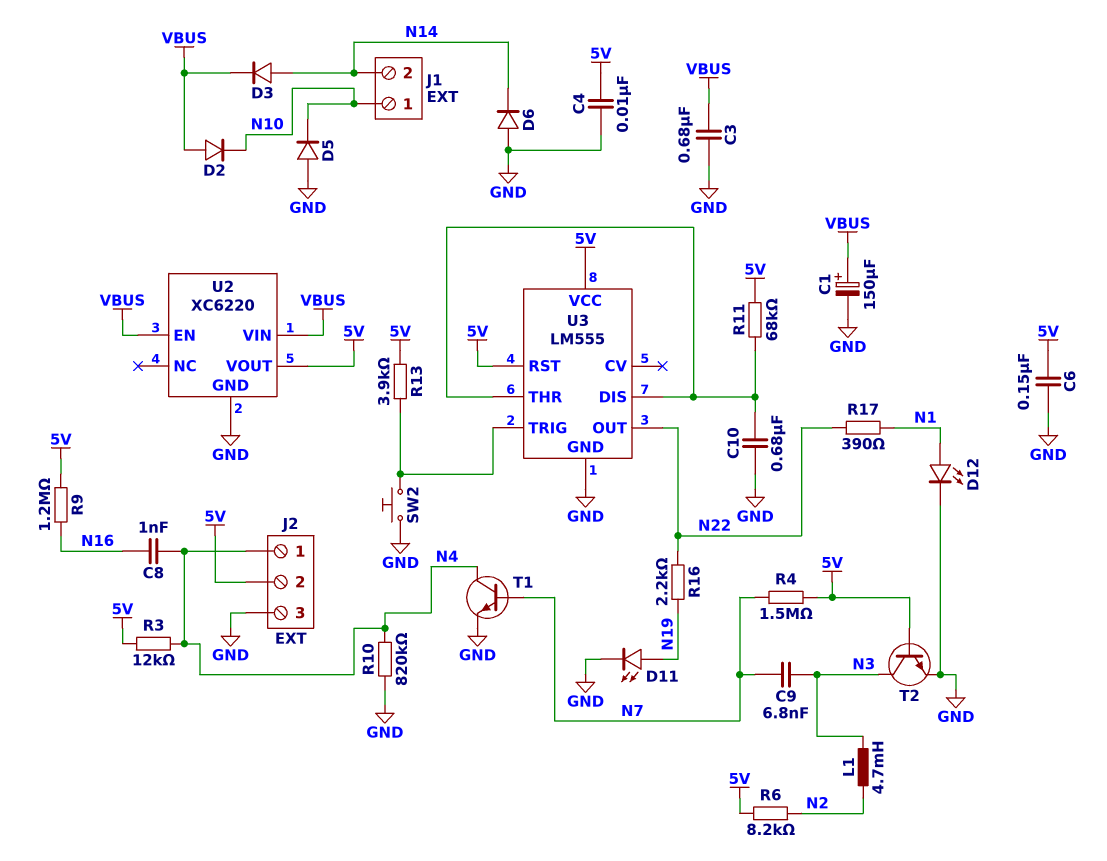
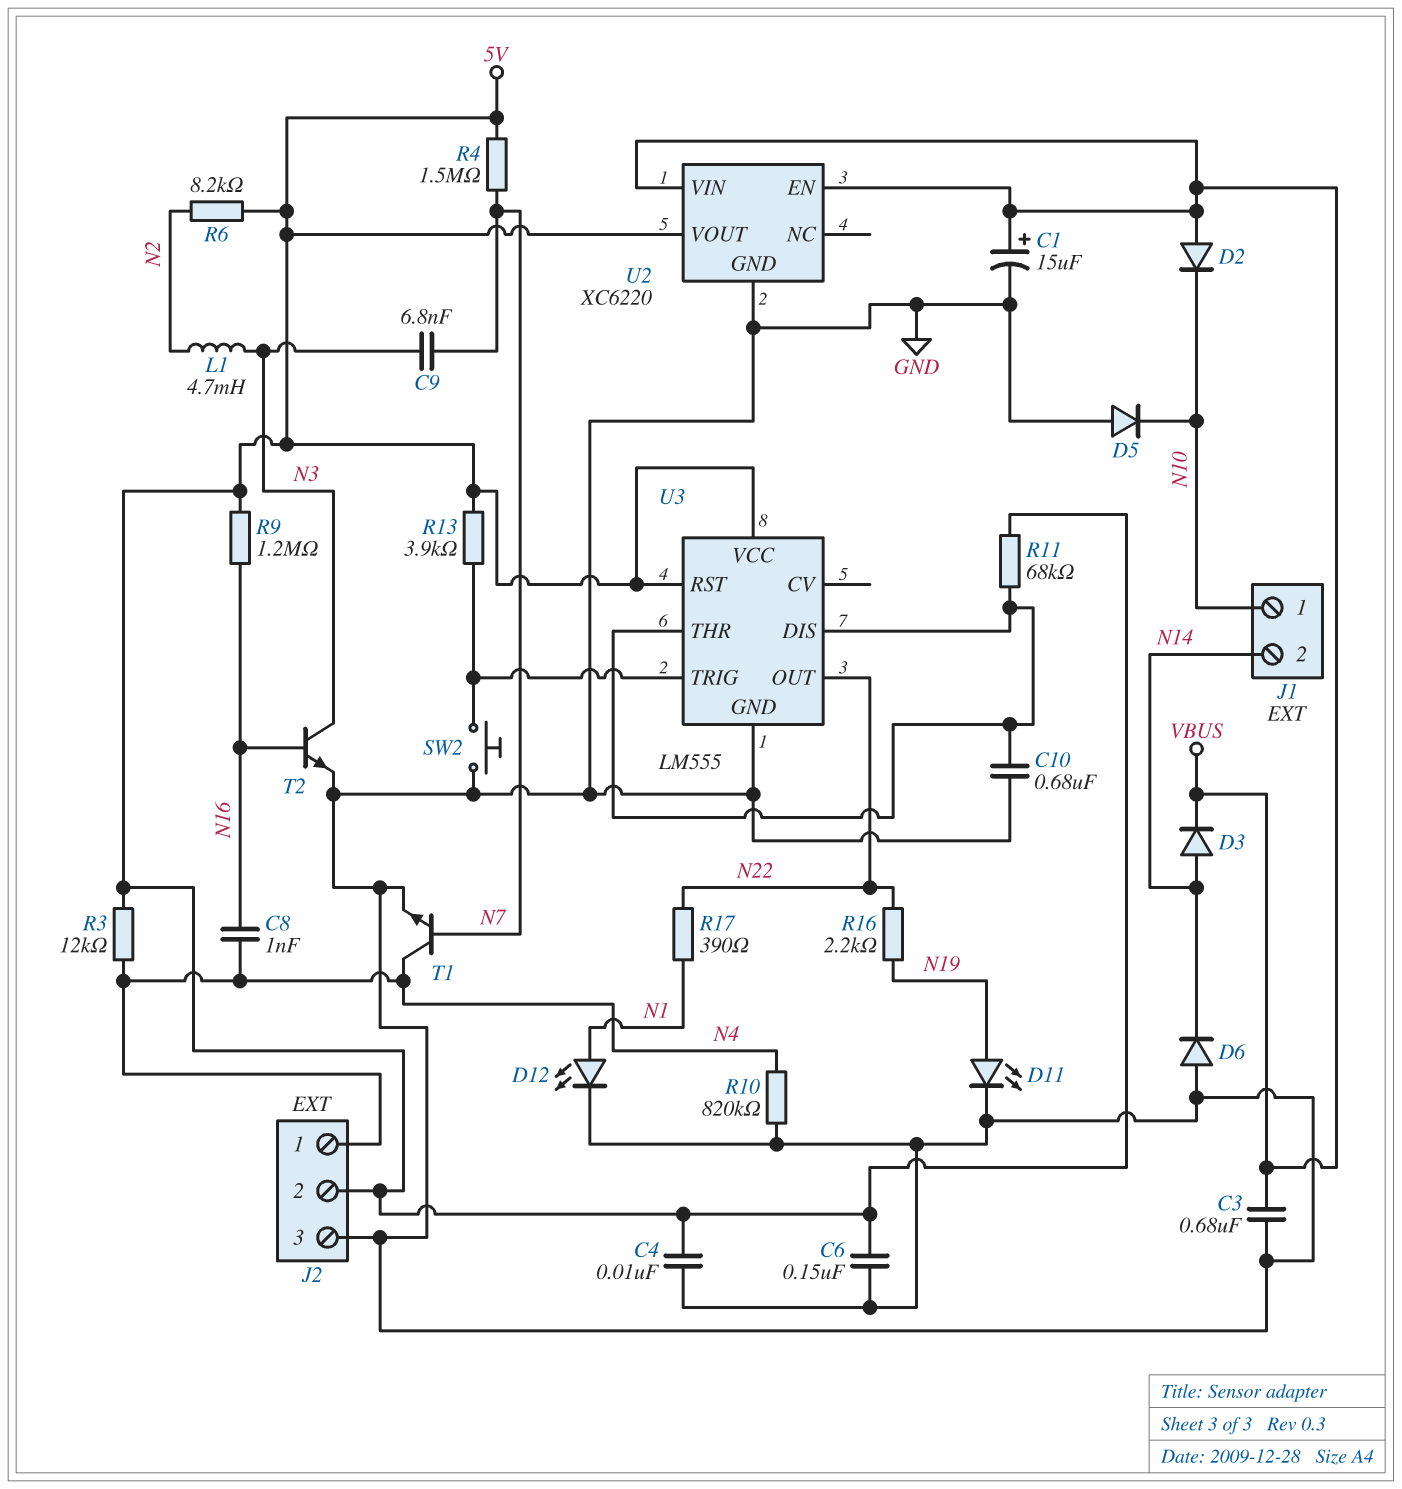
C1: 150uF (plus VBUS, minus GND) -> 15uF (plus VBUS, minus GND)
T2: NPN (B 5V, C N3, E GND) -> NPN (B N16, C N3, E GND)

